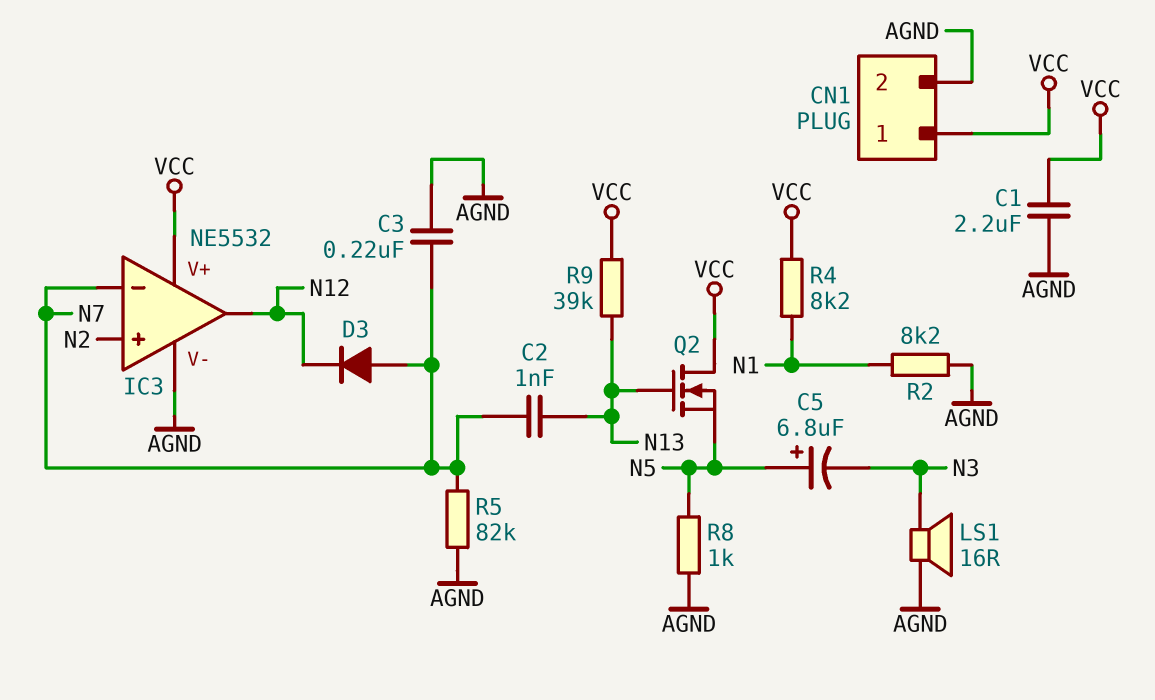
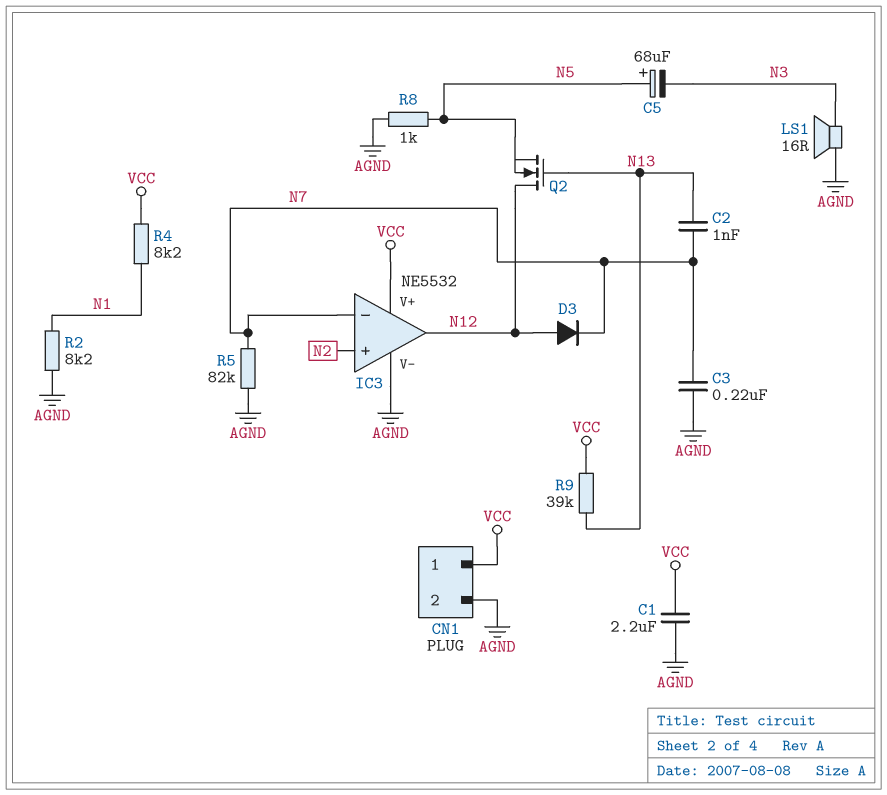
C5: 6.8uF (plus N5, minus N3) -> 68uF (plus N5, minus N3)
D3: diode (A N7, K N12) -> diode (A N12, K N7)
Q2: NMOS (G N13, D VCC, S N5) -> NMOS (G N13, D N12, S N5)

